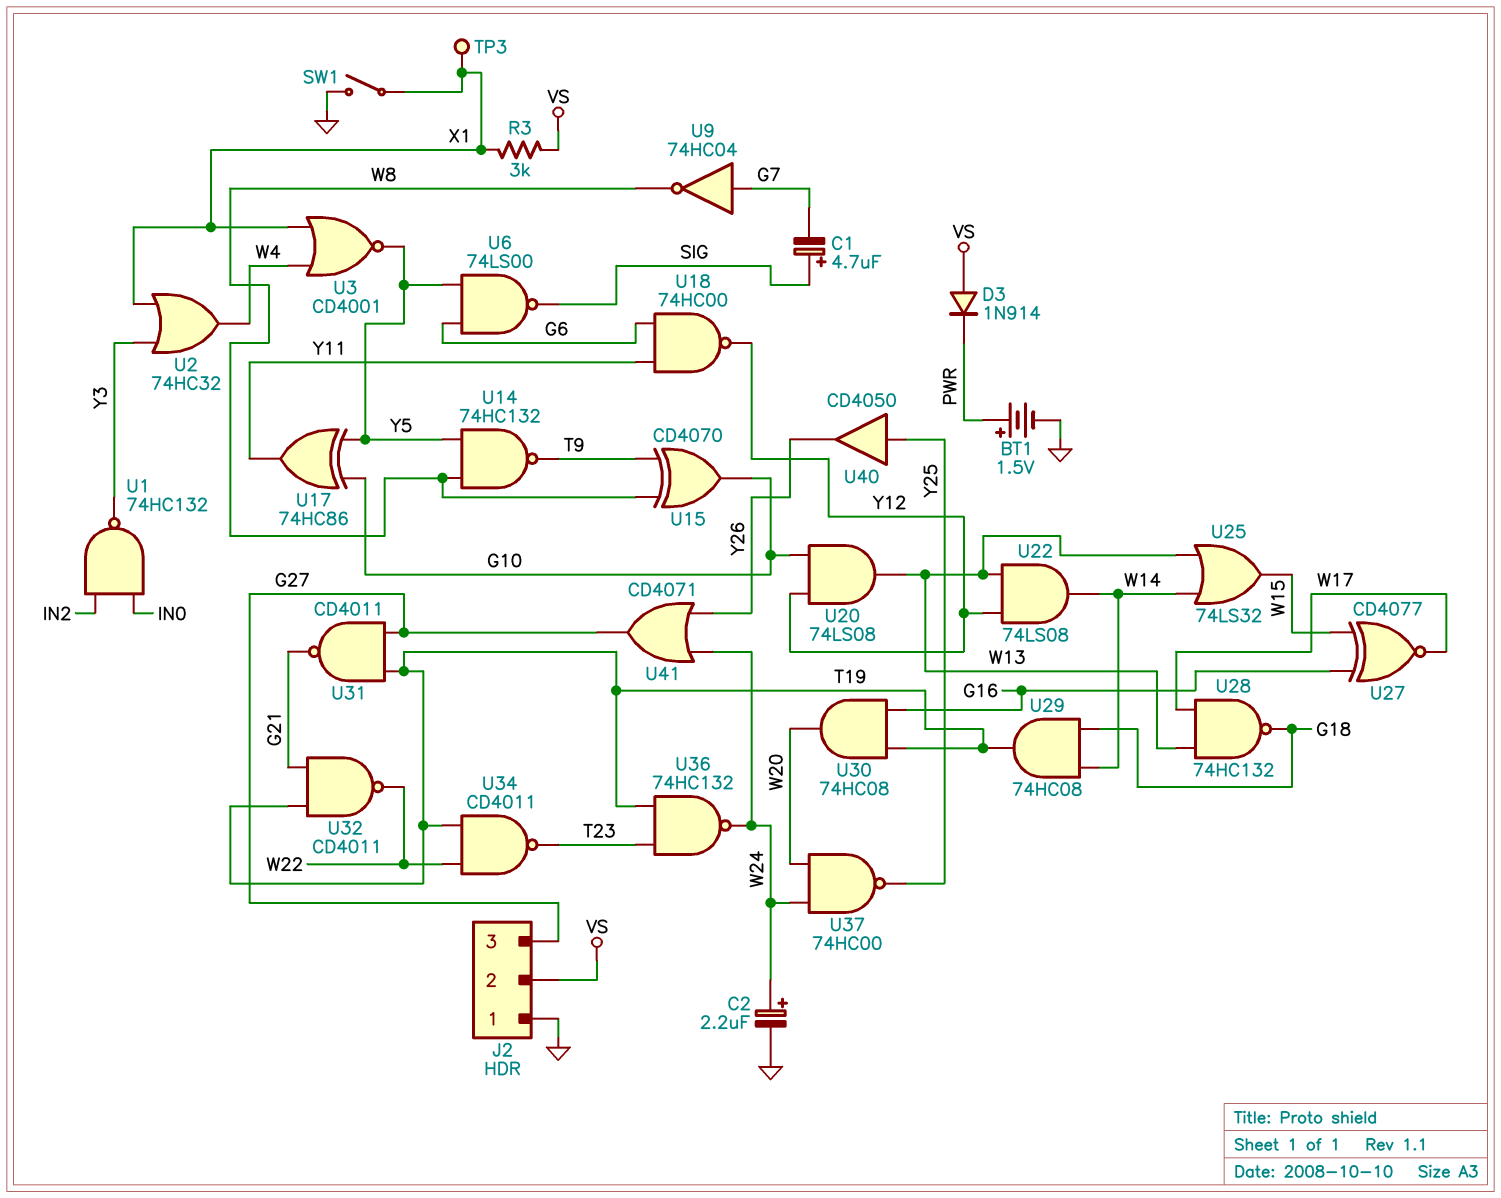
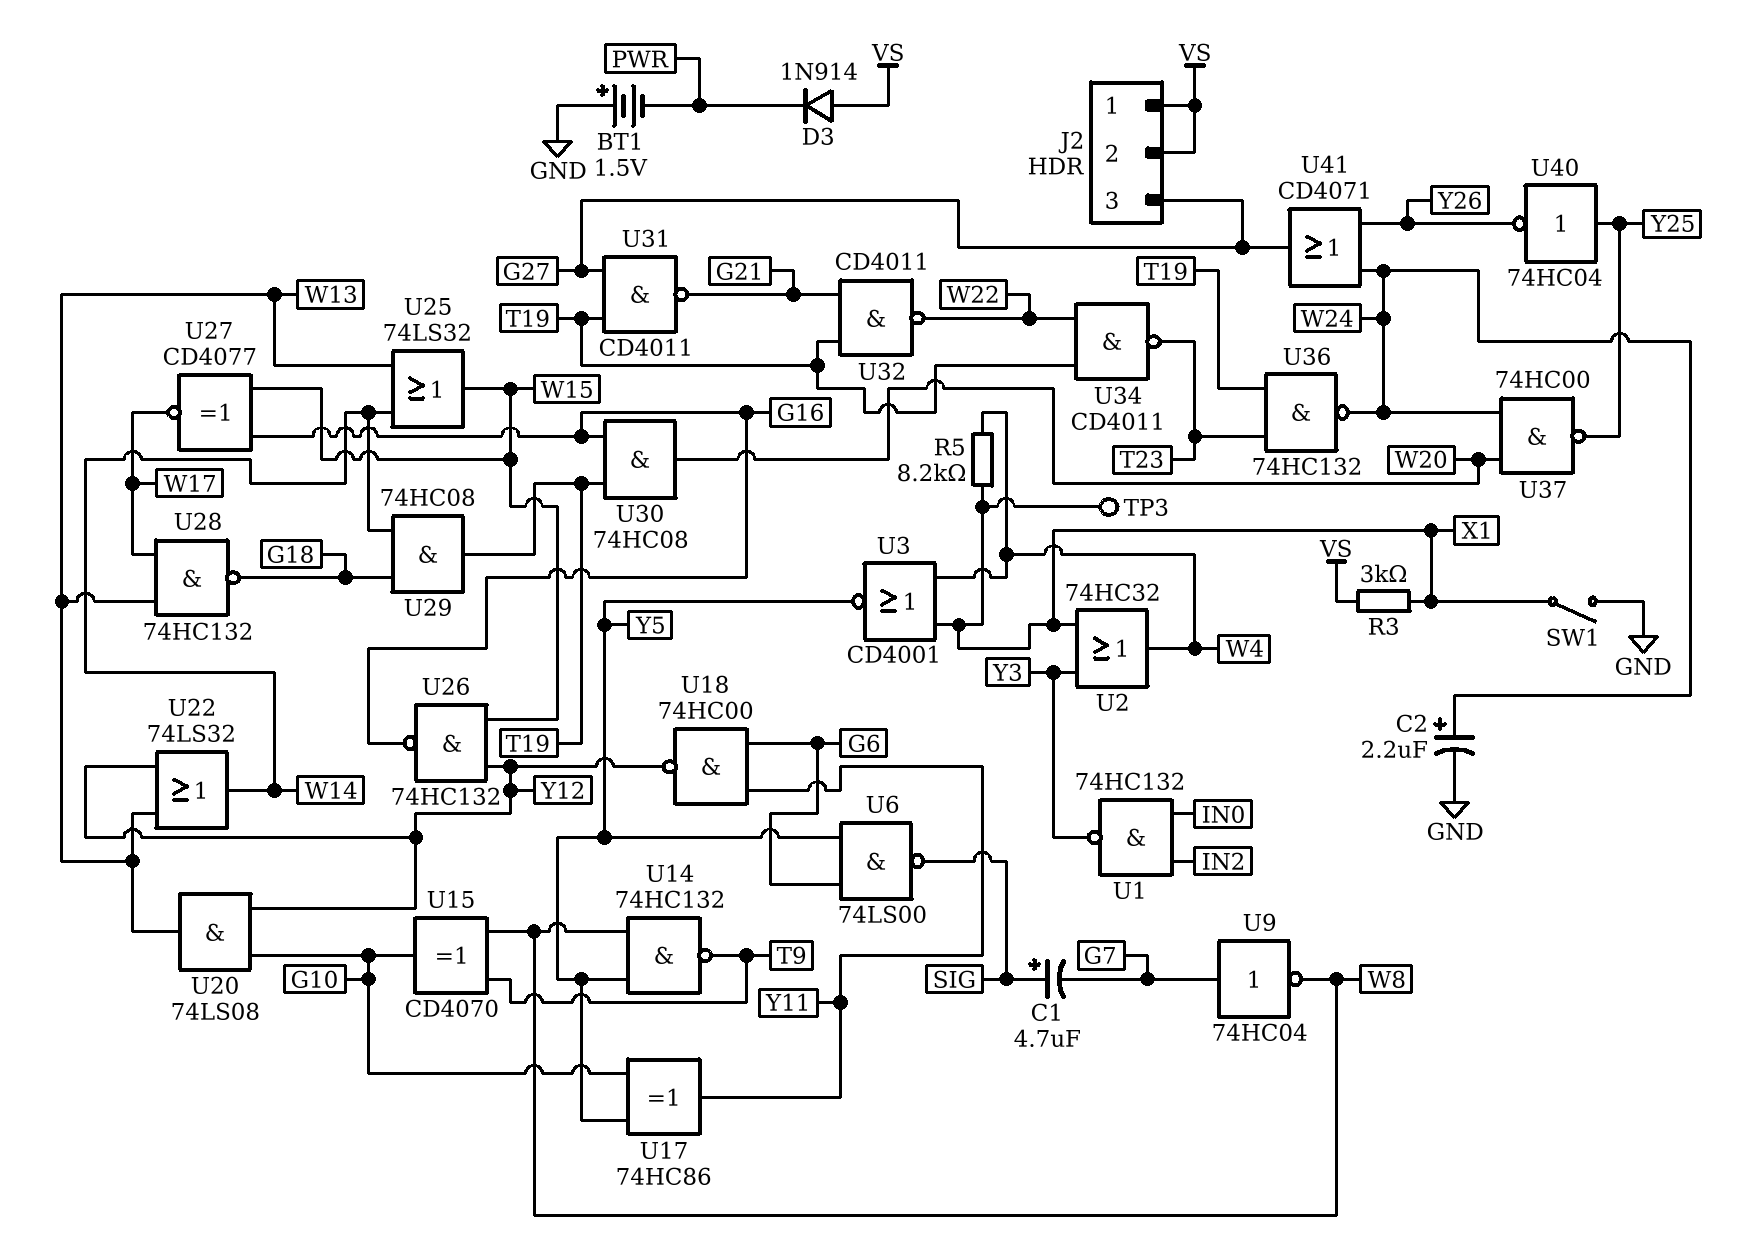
BT1: 1.5V (plus PWR, minus GND) -> 1.5V (plus GND, minus PWR)
J2 pin 1: GND -> VS
R5: none -> 8.2k (W4, X1)
U22: AND 74LS08 (in W13, in Y12, out W14) -> OR 74LS32 (in W13, in Y12, out W14)
U26: none -> NAND 74HC132 (in W15, in Y12, out G16)
U40: buffer CD4050 (in Y25, out Y26) -> NOT 74HC04 (in Y25, out Y26)

